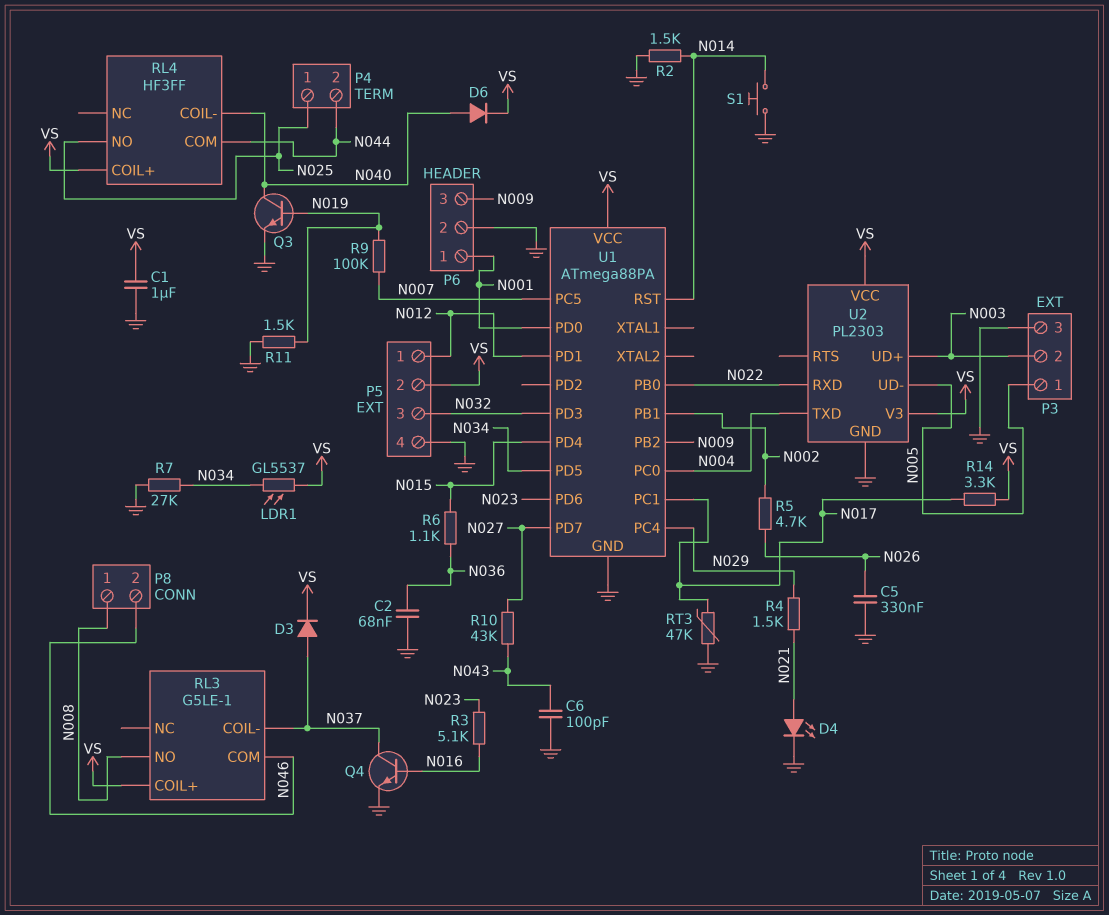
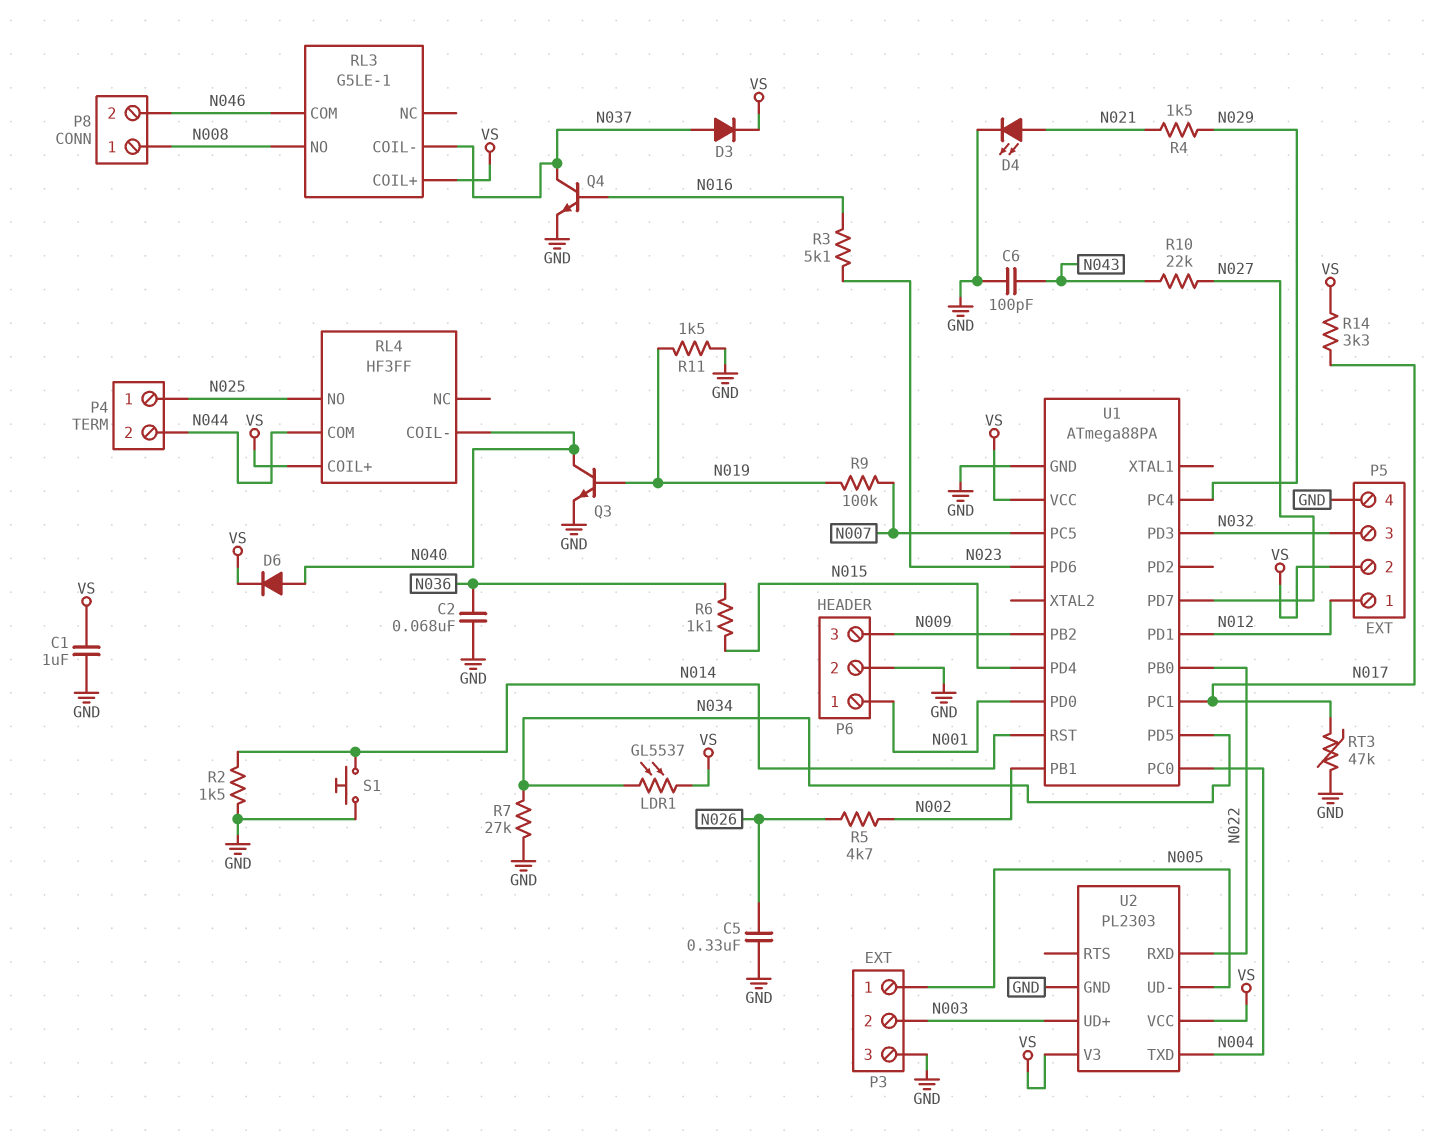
R10: 43k (N027, N043) -> 22k (N027, N043)

